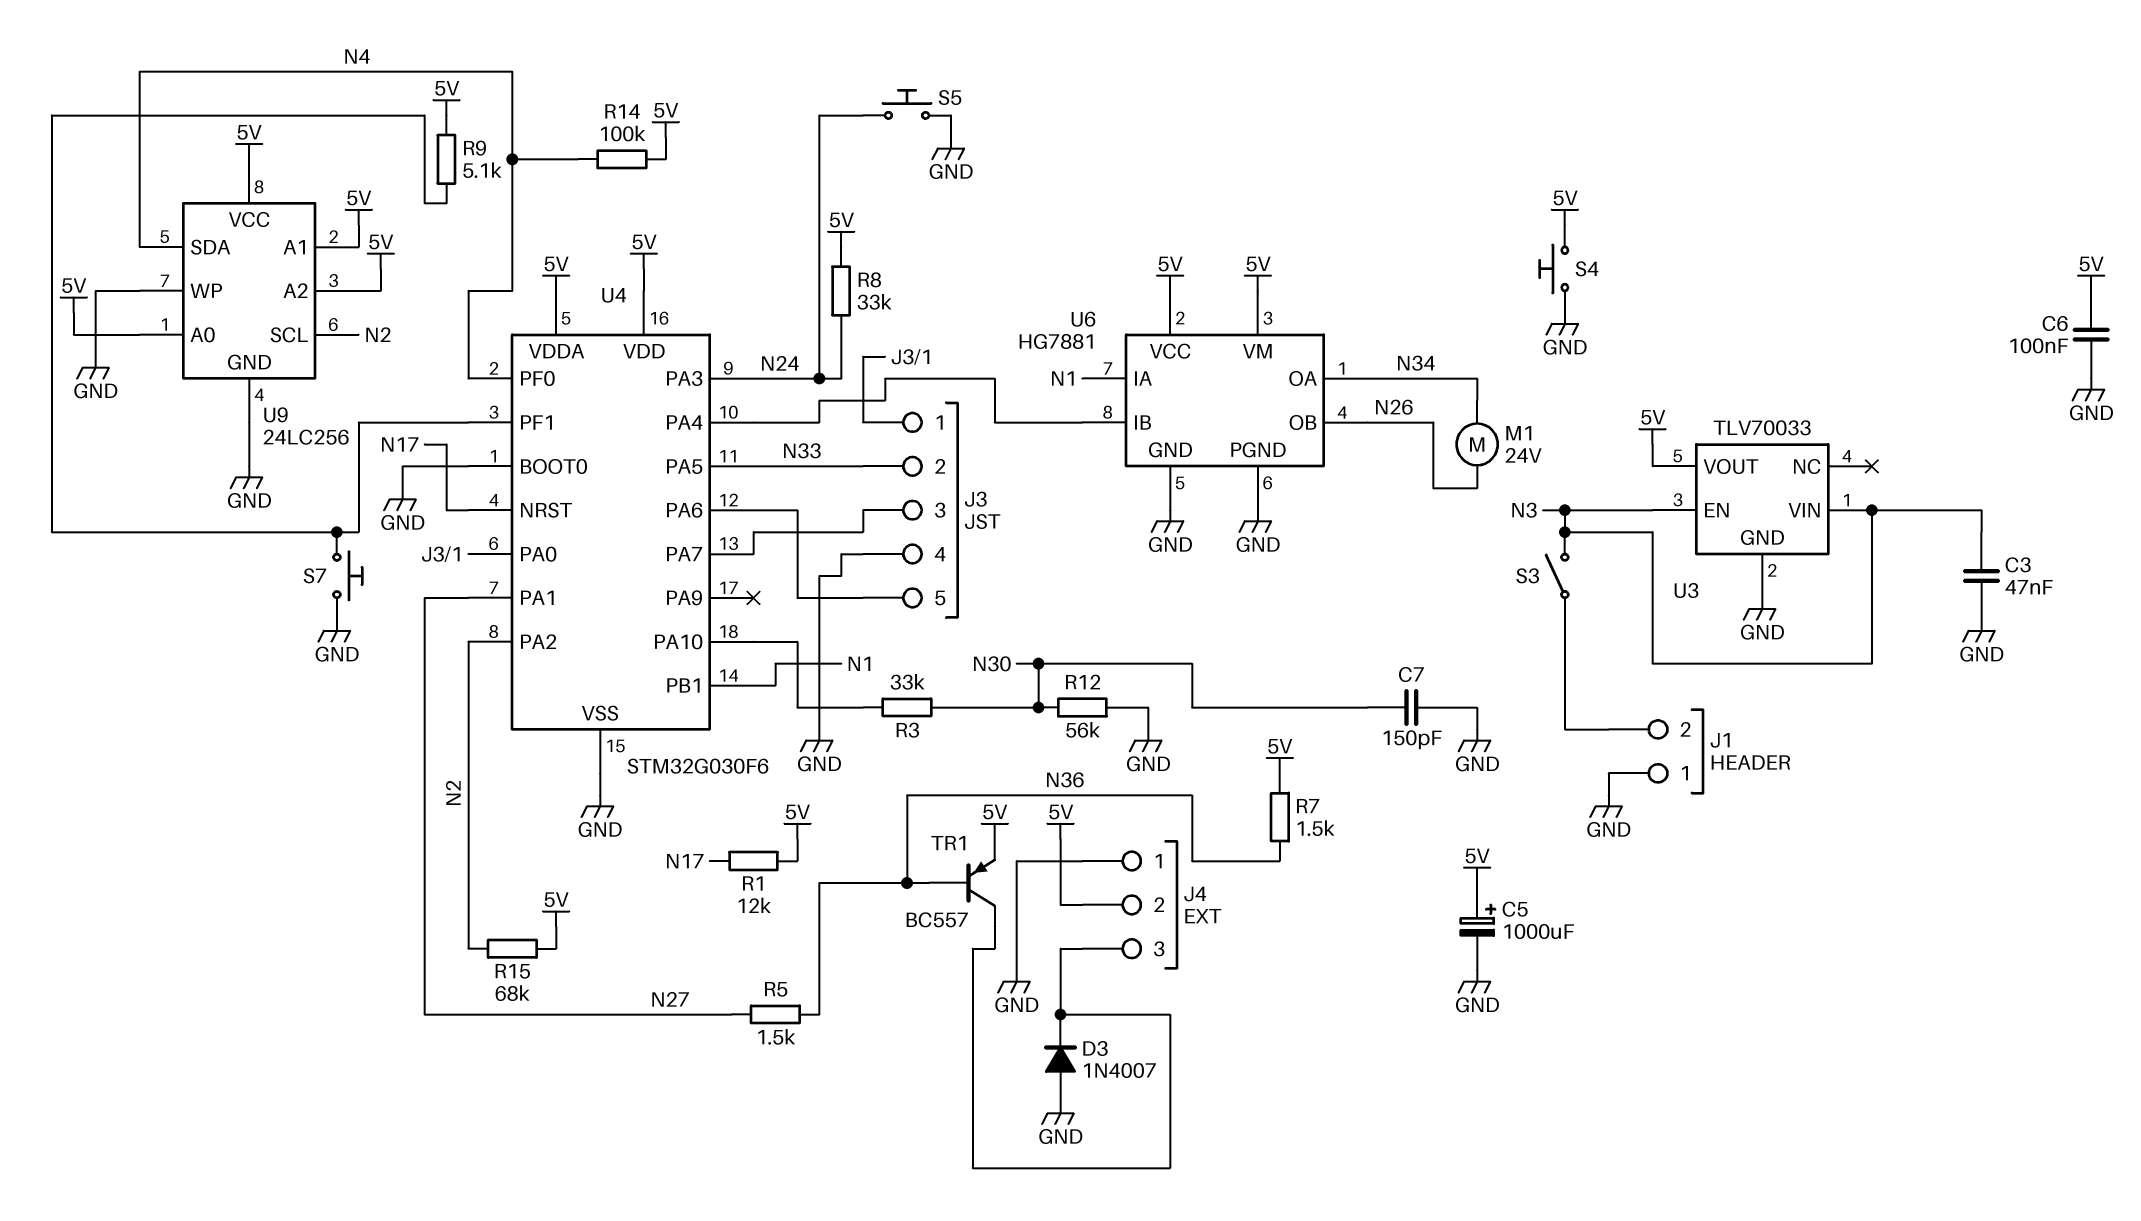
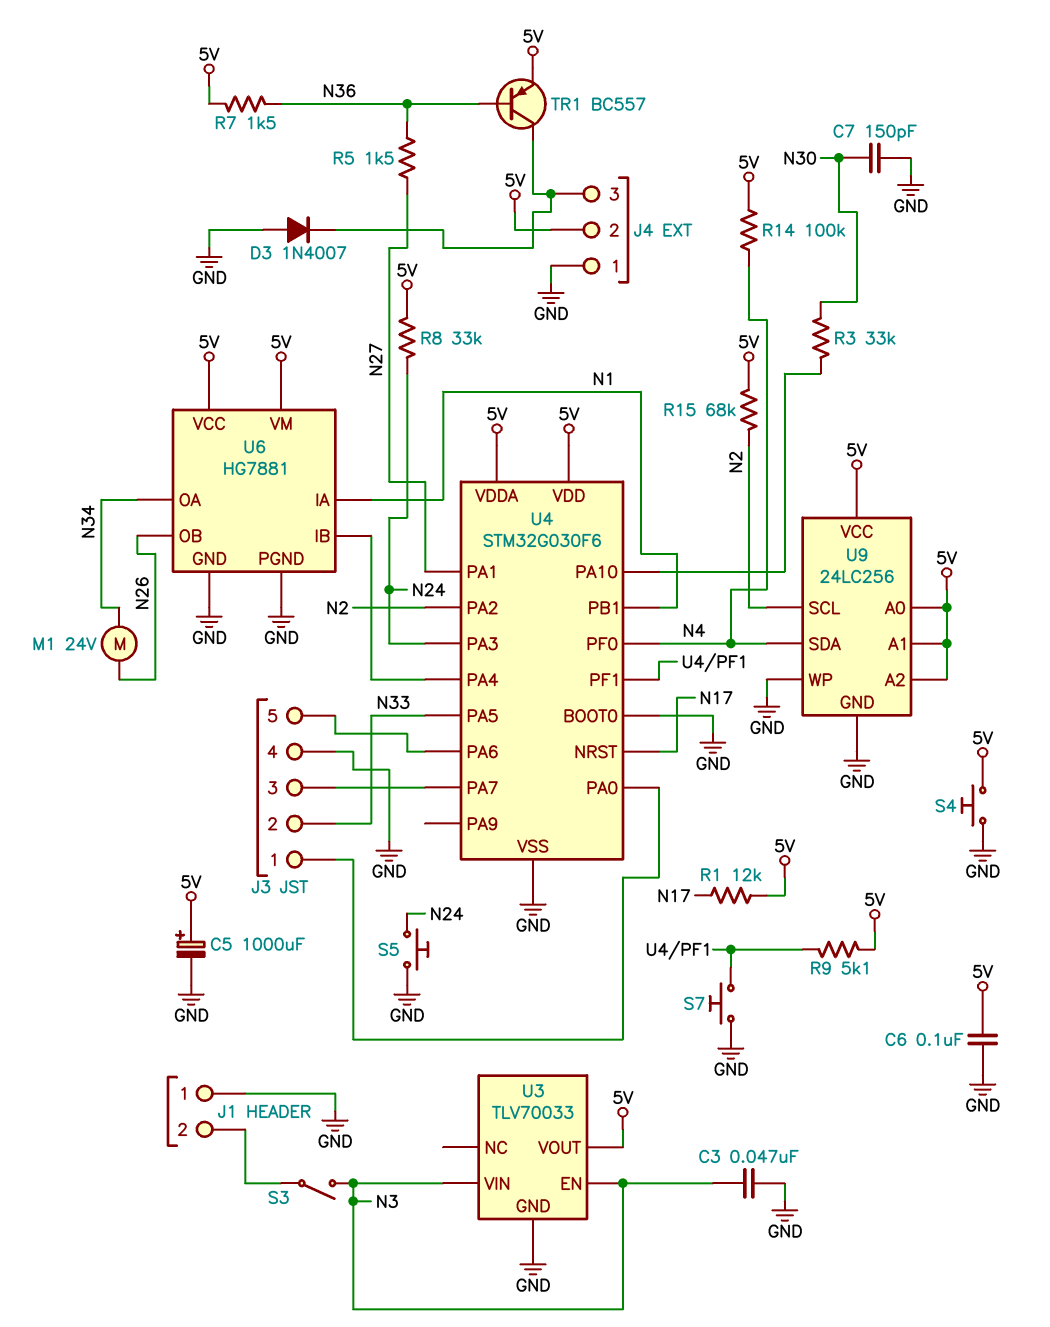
R12: 56k (GND, N30) -> none

